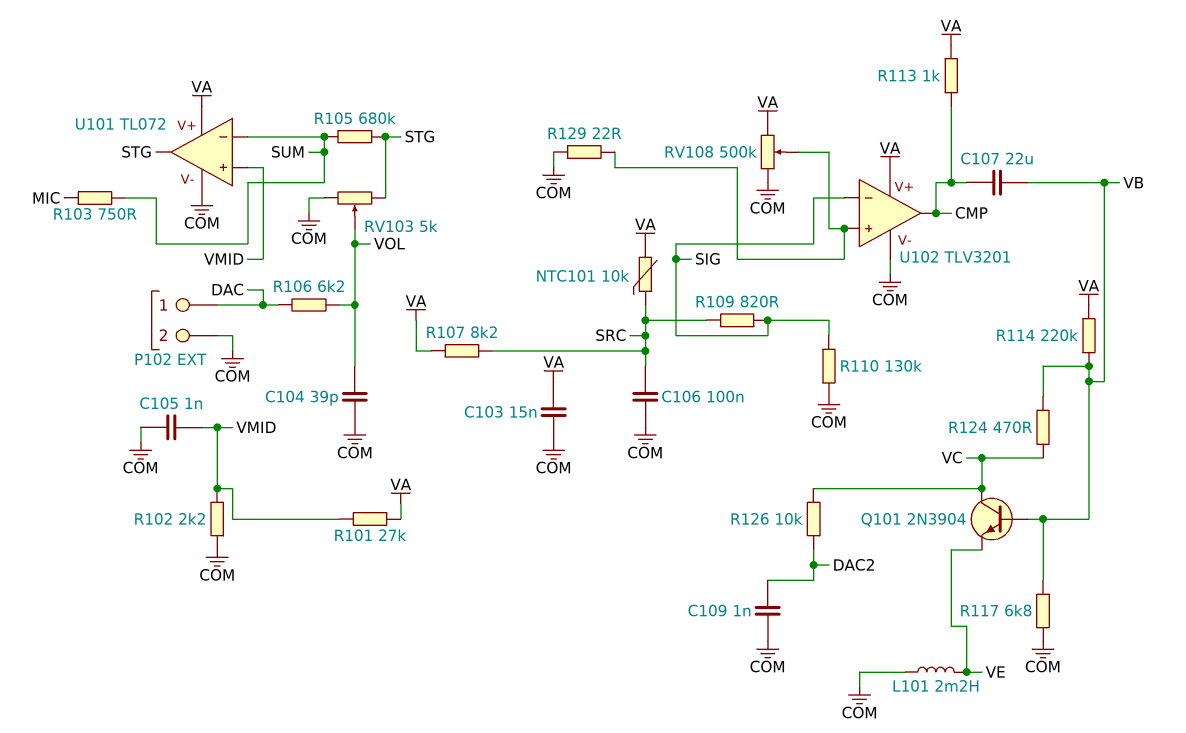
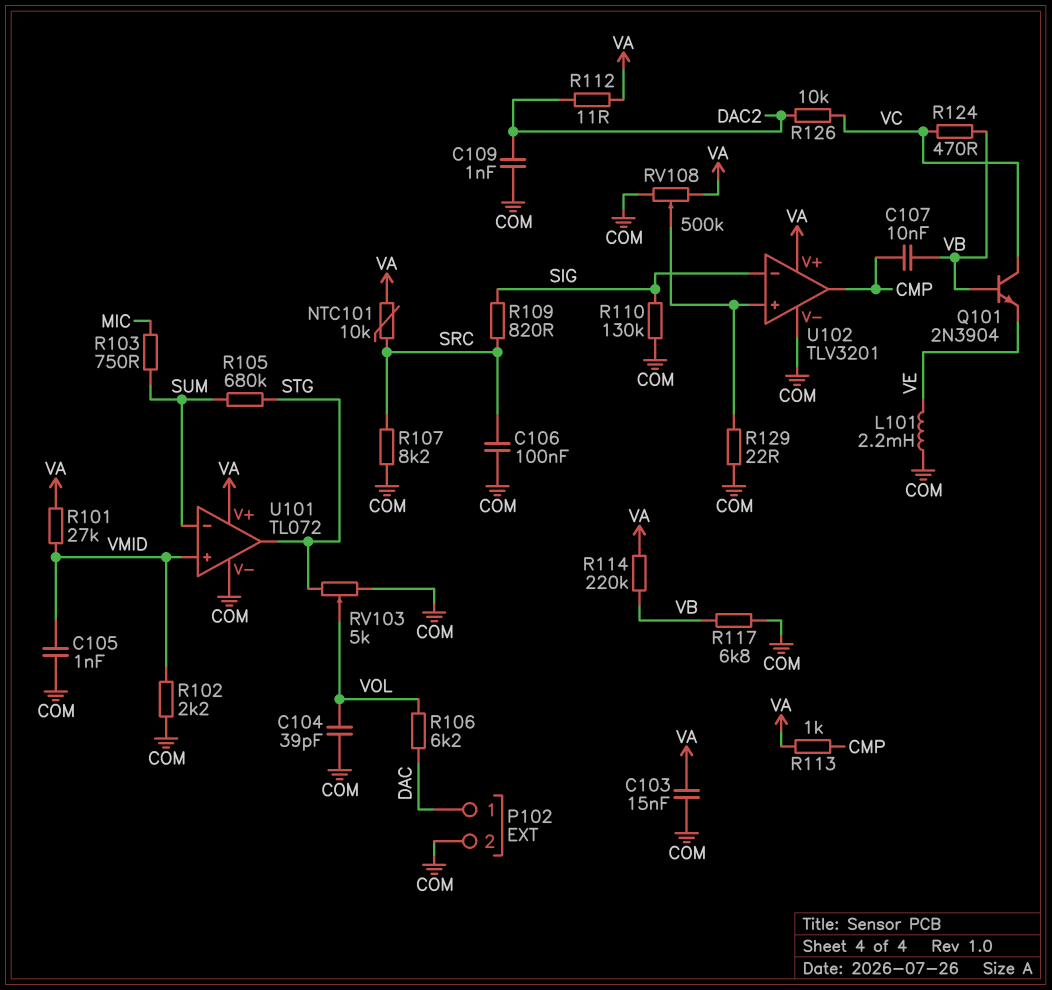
C107: 22uF (CMP, VB) -> 10nF (CMP, VB)
R107: 8.2k (SRC, VA) -> 8.2k (COM, SRC)
R112: none -> 11 (DAC2, VA)

